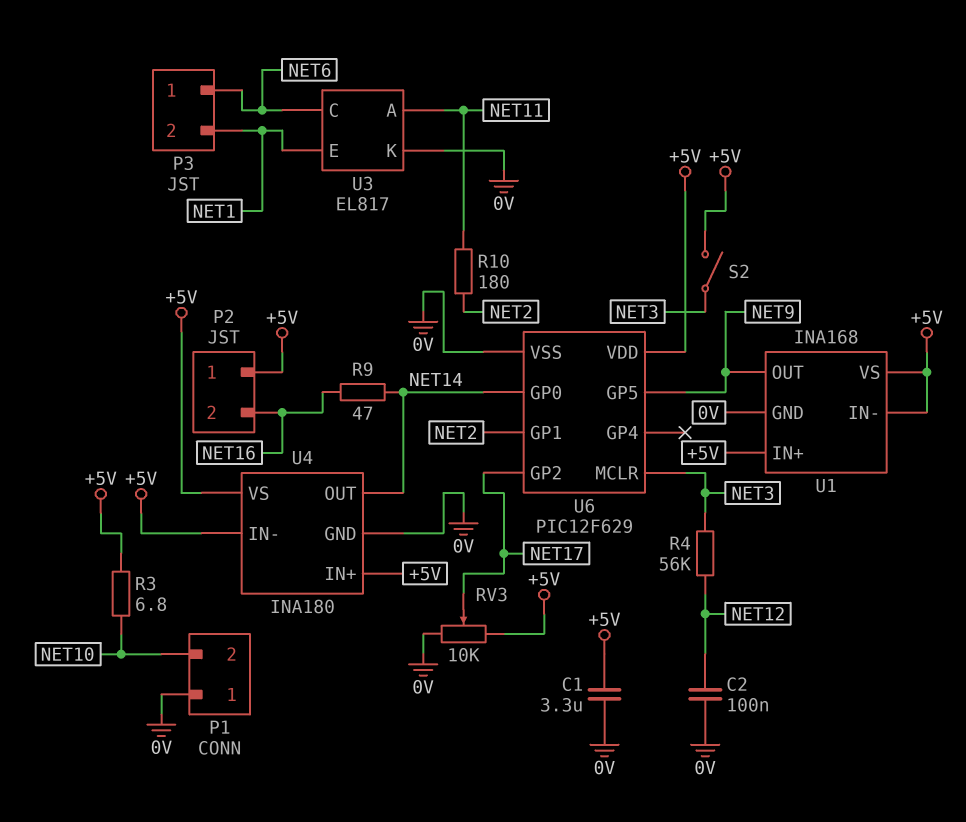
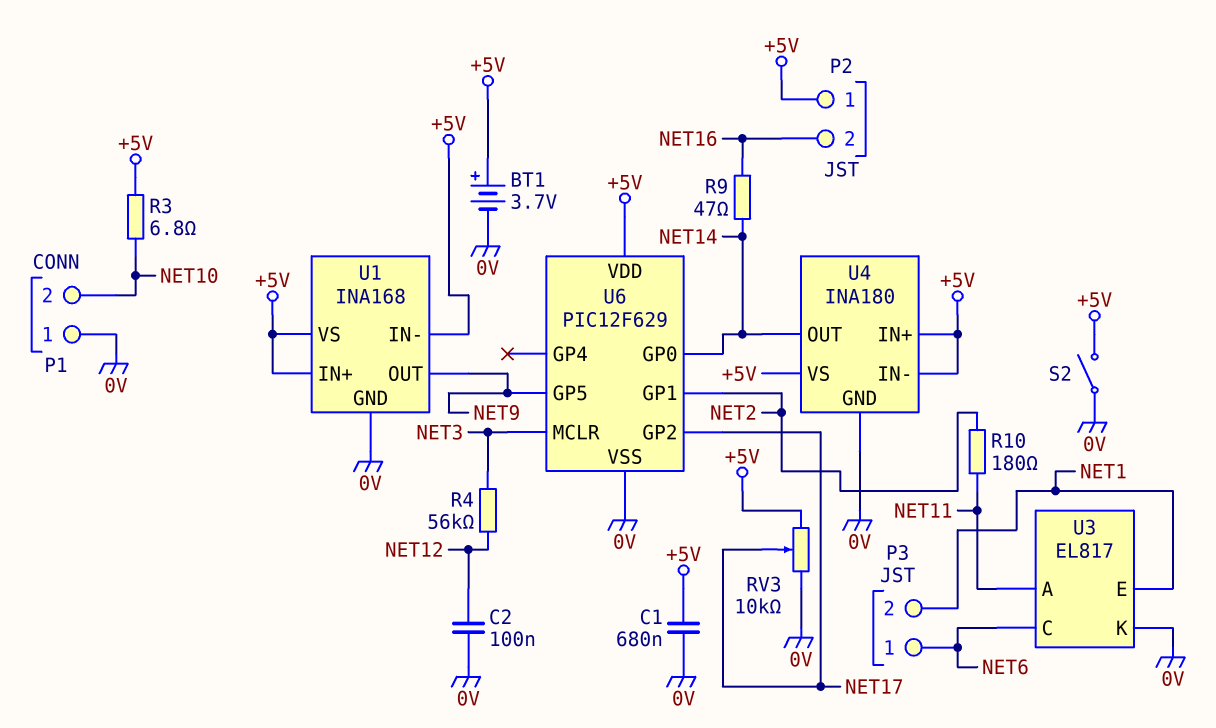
BT1: none -> 3.7V (plus +5V, minus 0V)
C1: 3.3uF (+5V, 0V) -> 680nF (+5V, 0V)
S2: switch (+5V, NET3) -> switch (+5V, 0V)

